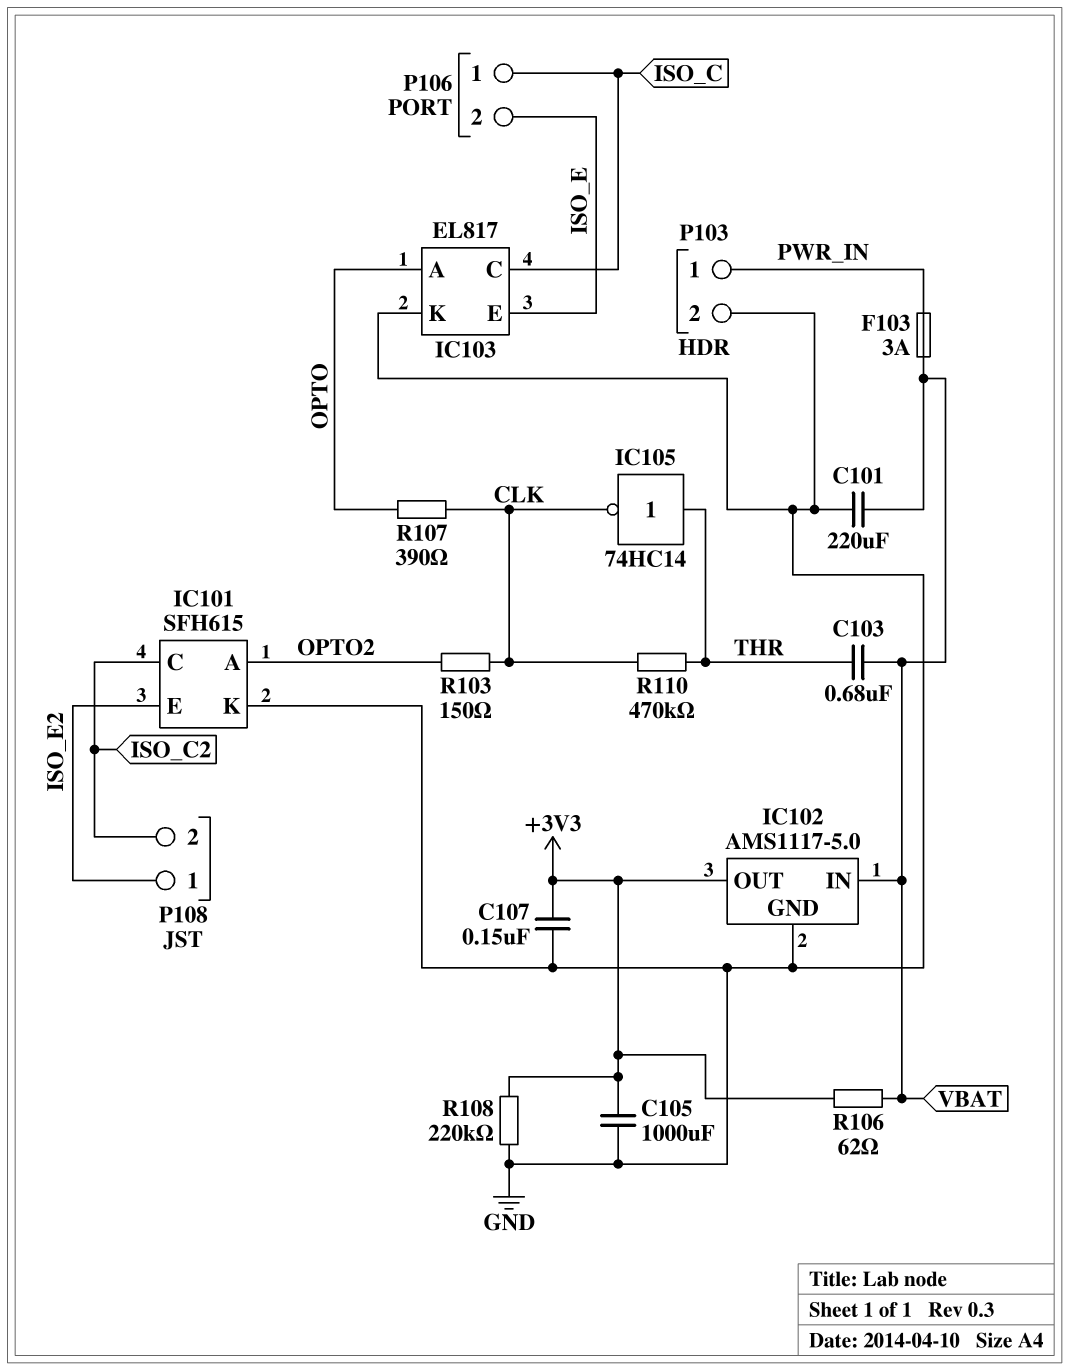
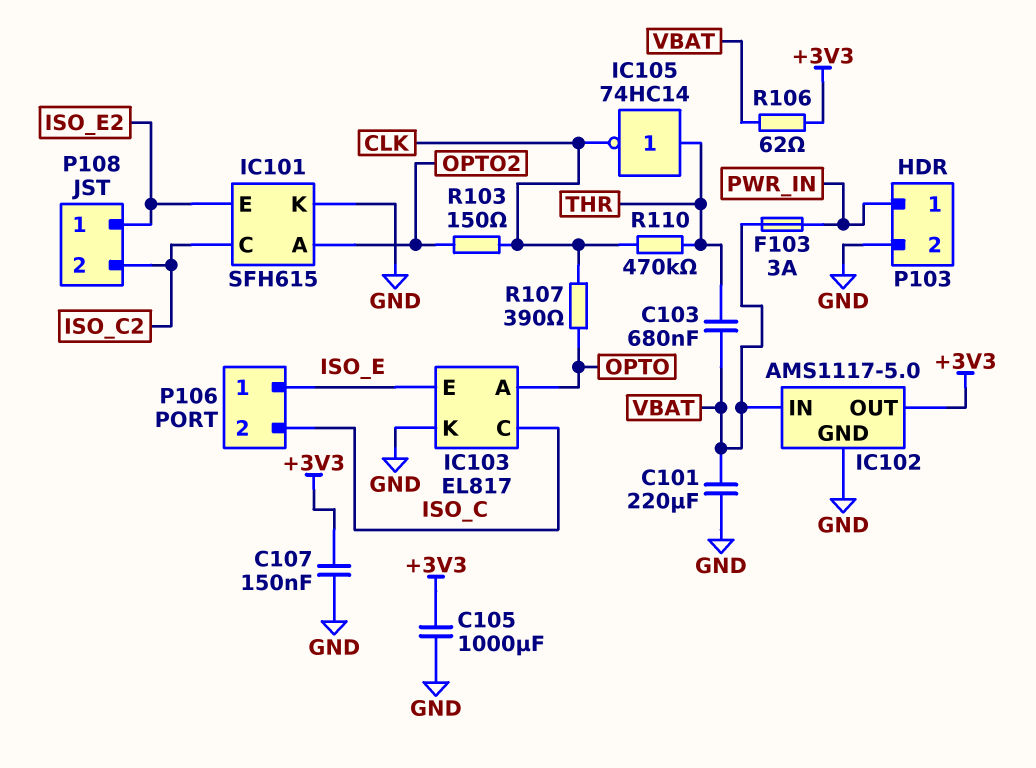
P106 pin 1: ISO_C -> ISO_E
P106 pin 2: ISO_E -> ISO_C
R108: 220k (+3V3, GND) -> none

